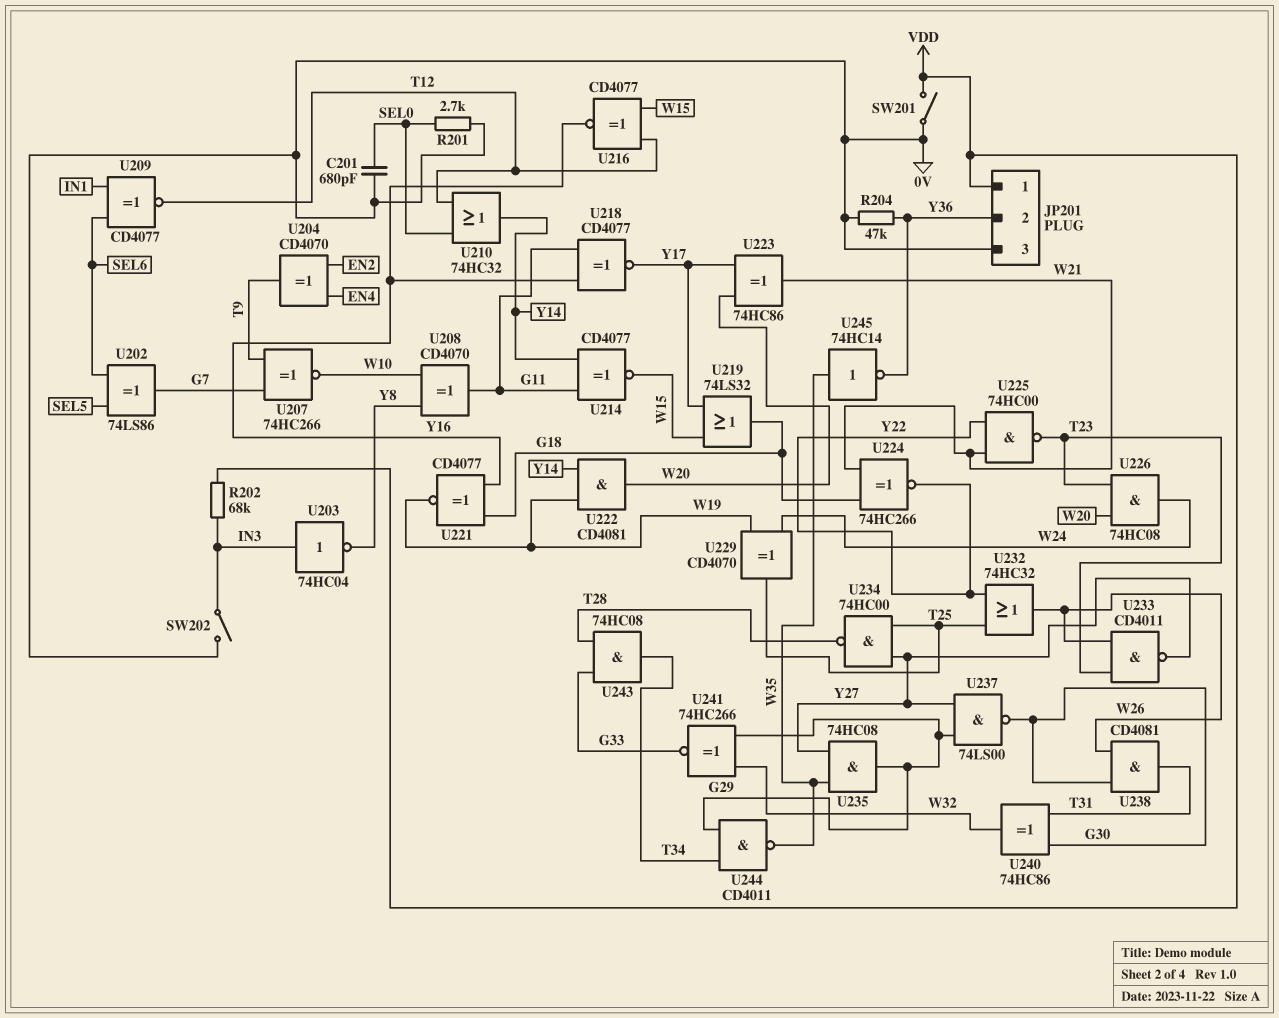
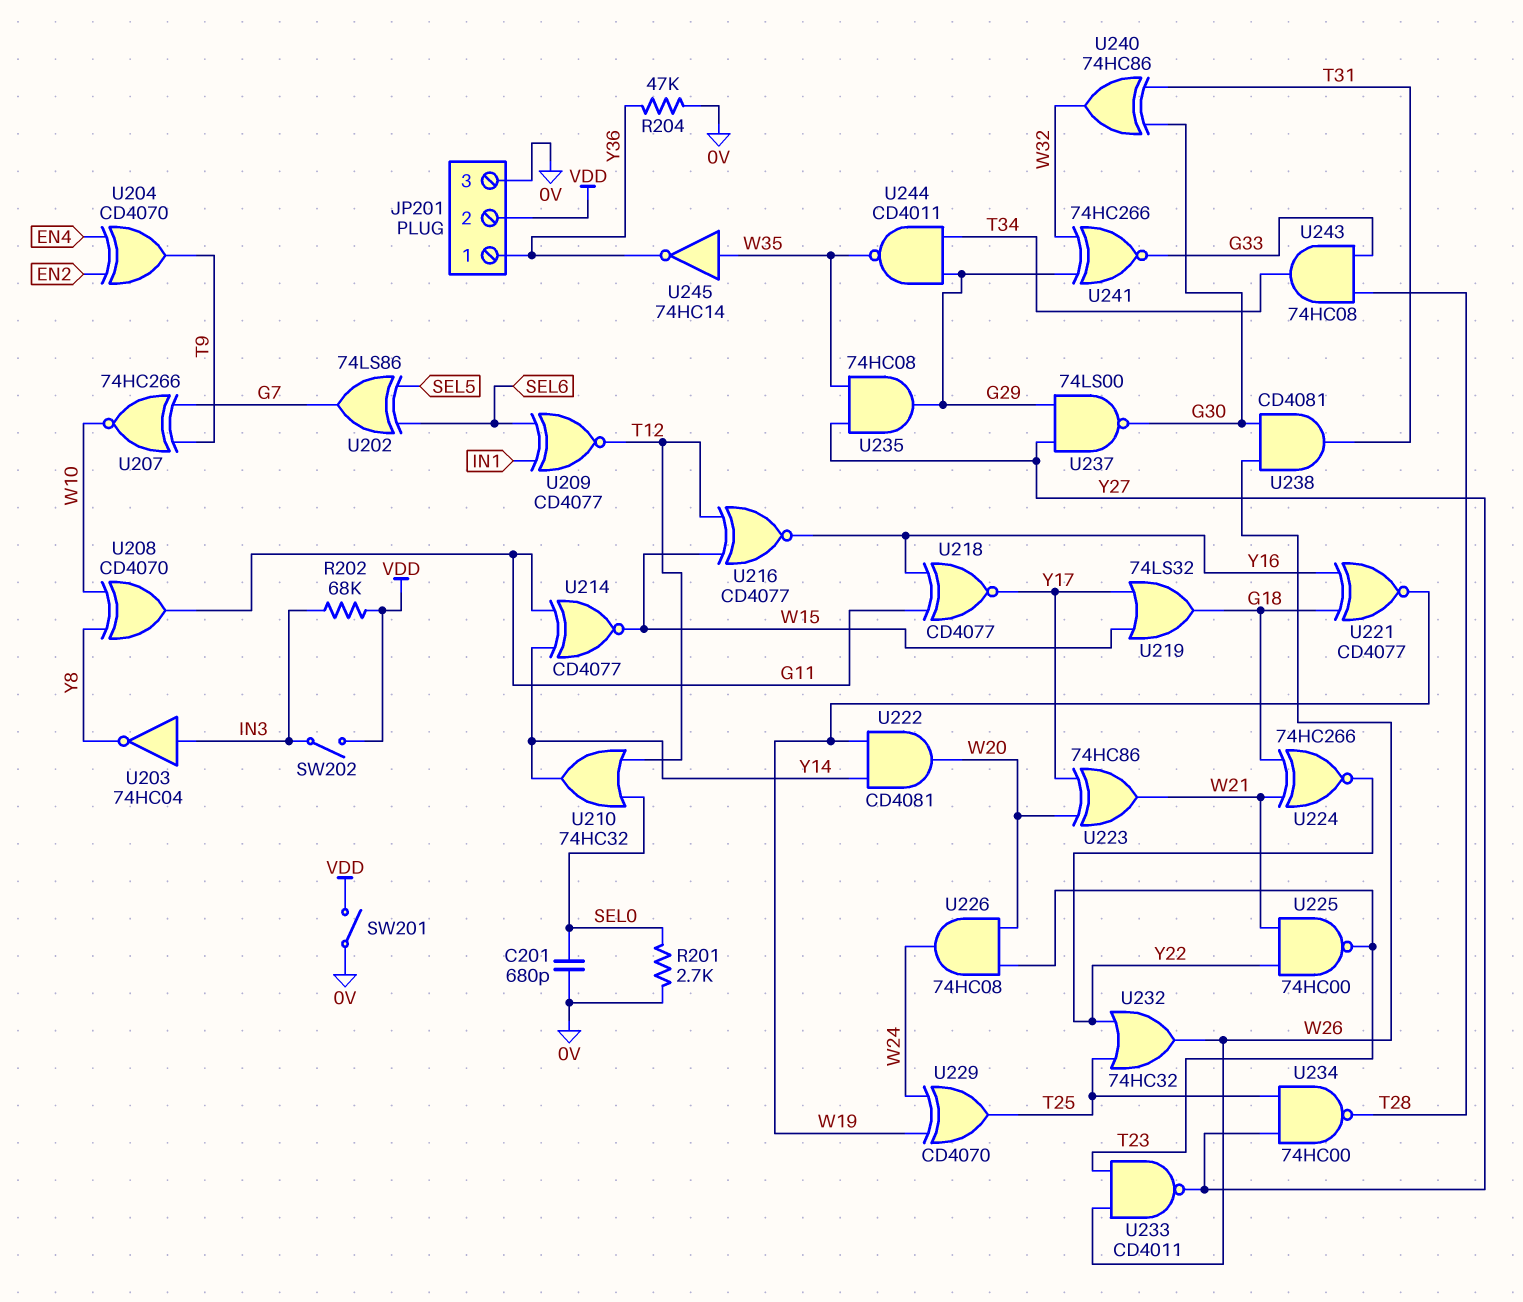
JP201 pin 1: VDD -> Y36
JP201 pin 2: Y36 -> VDD
SW202: switch (0V, IN3) -> switch (IN3, VDD)

